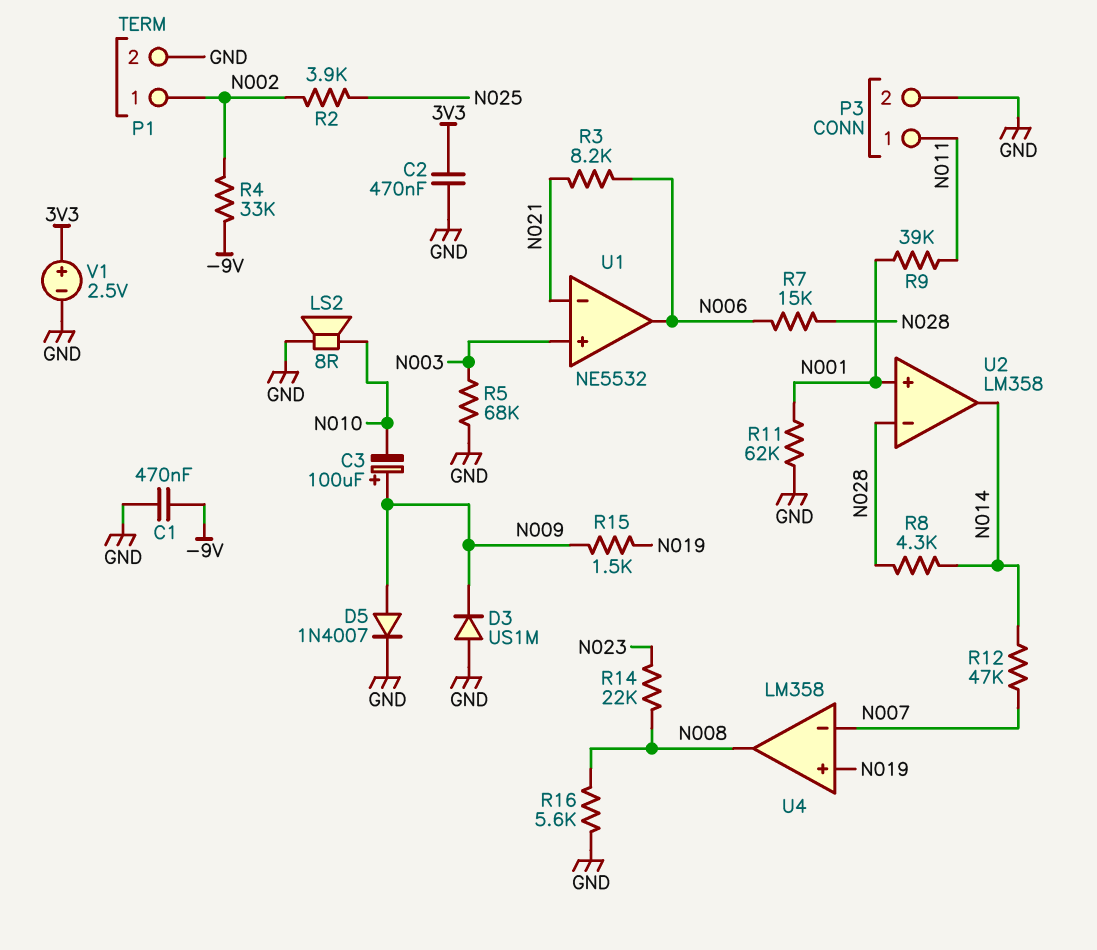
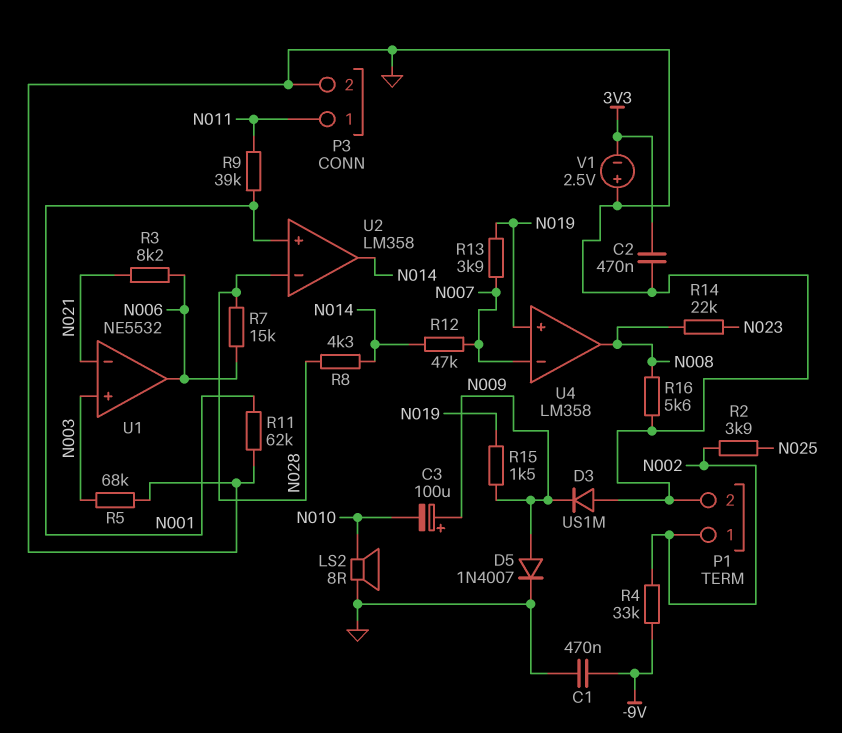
R13: none -> 3.9k (N007, N019)
V1: 2.5V (plus 3V3, minus GND) -> 2.5V (plus GND, minus 3V3)

